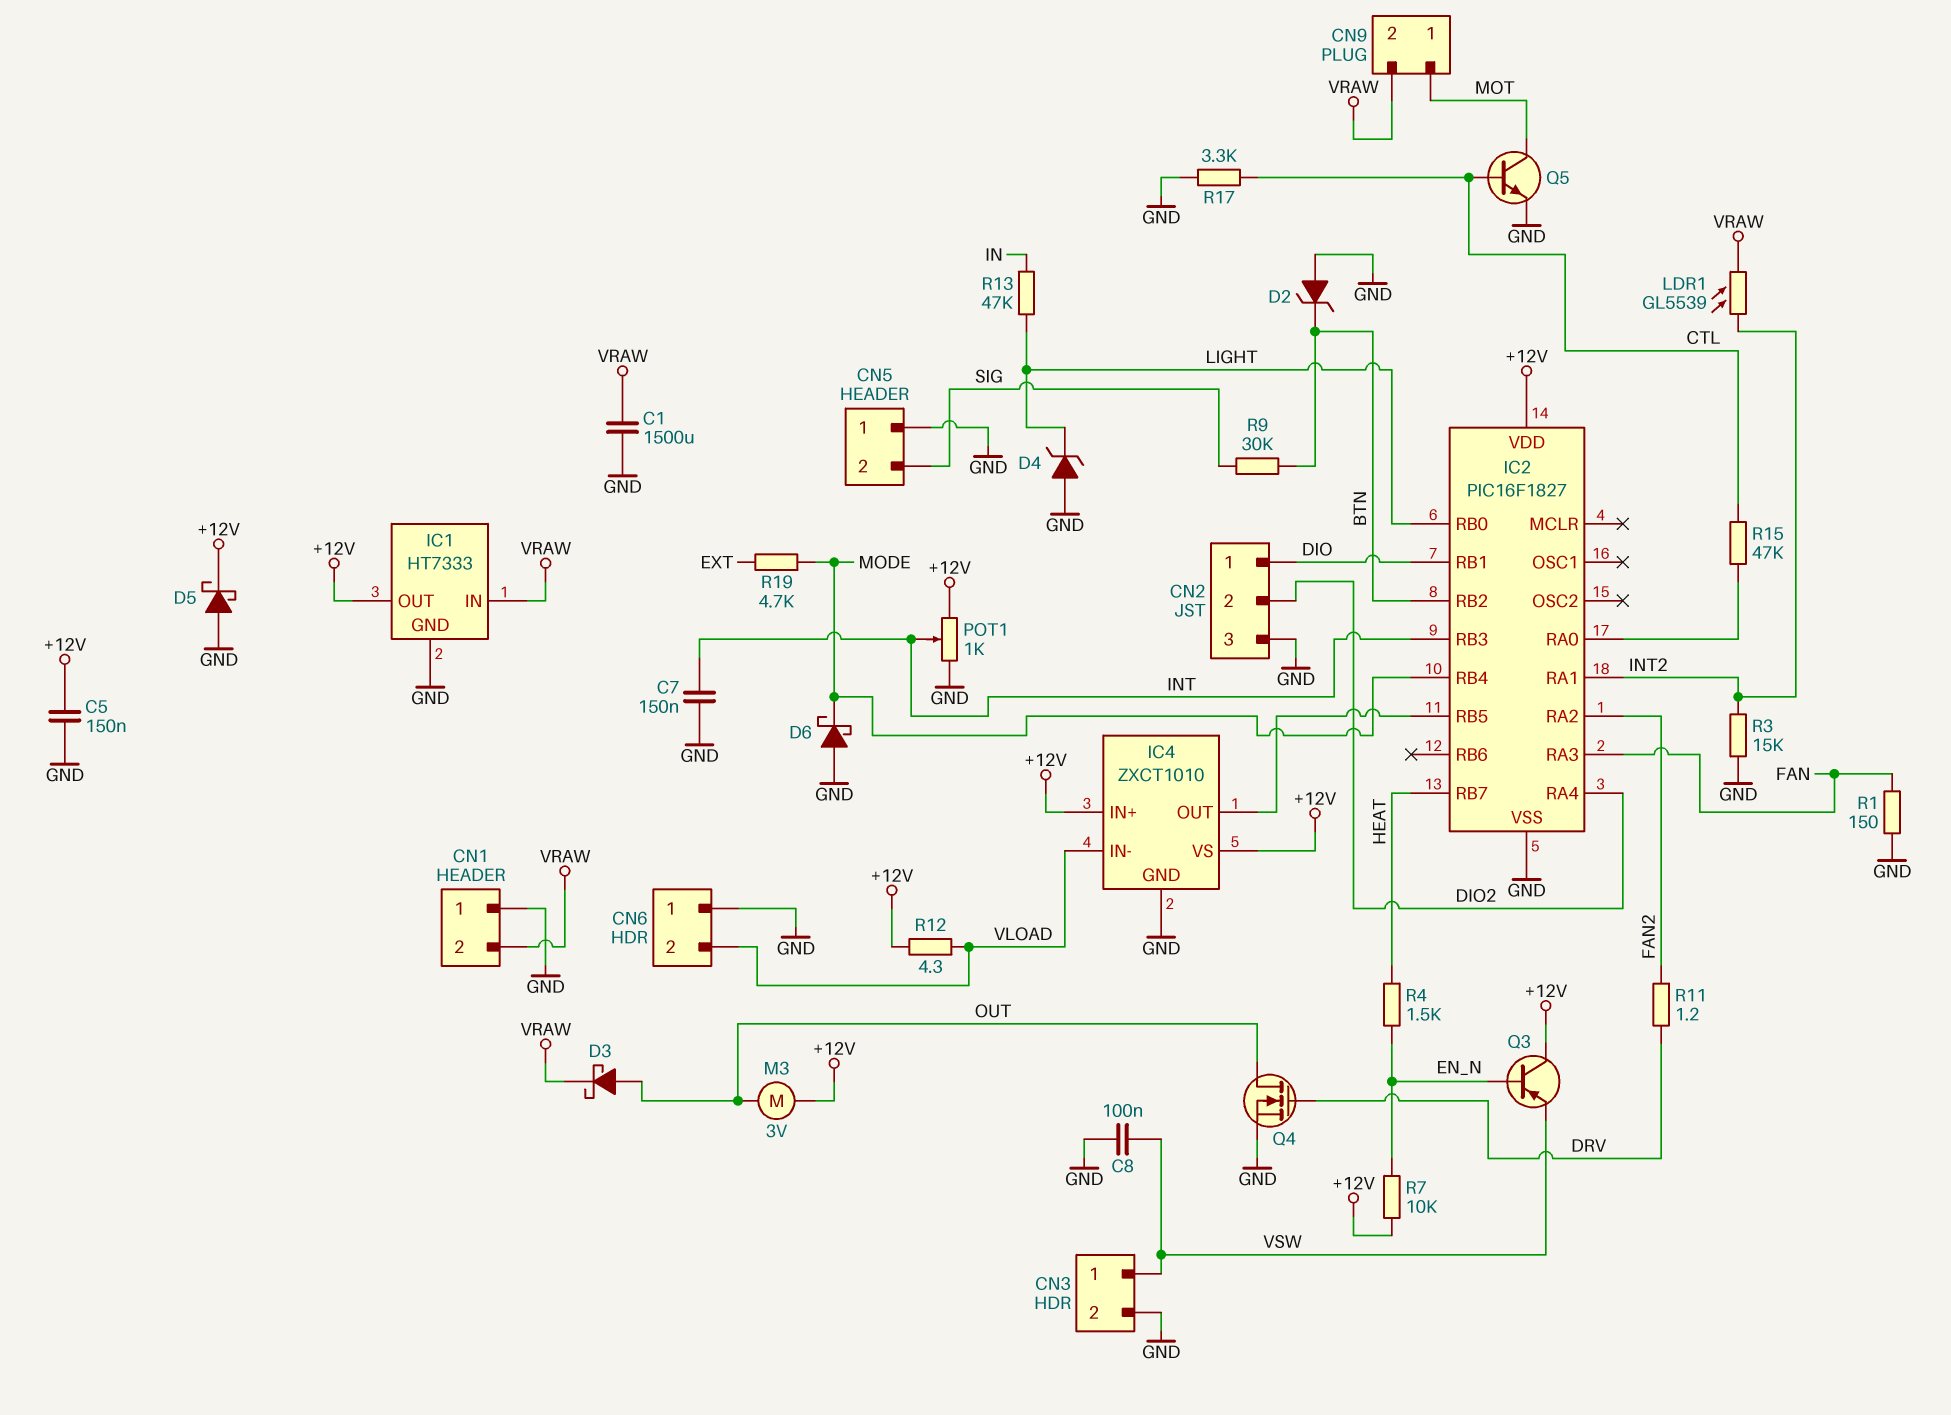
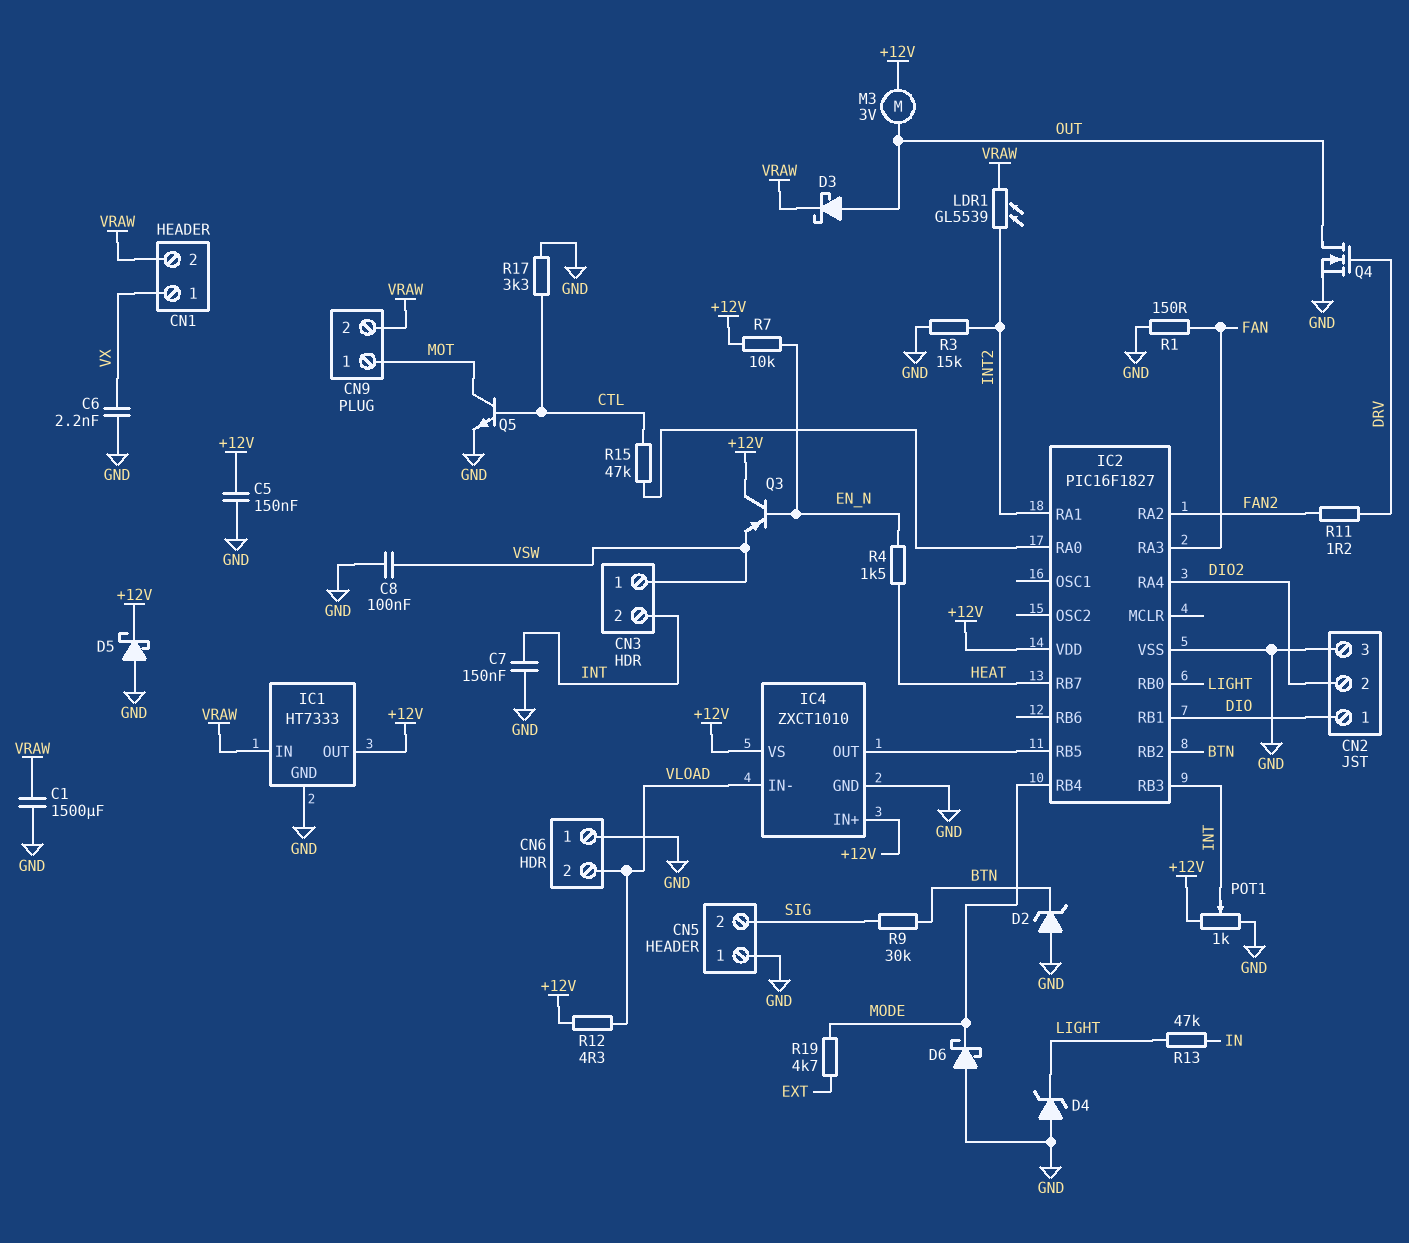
C6: none -> 2.2nF (GND, VX)
CN1 pin 1: GND -> VX
CN3 pin 2: GND -> INT

